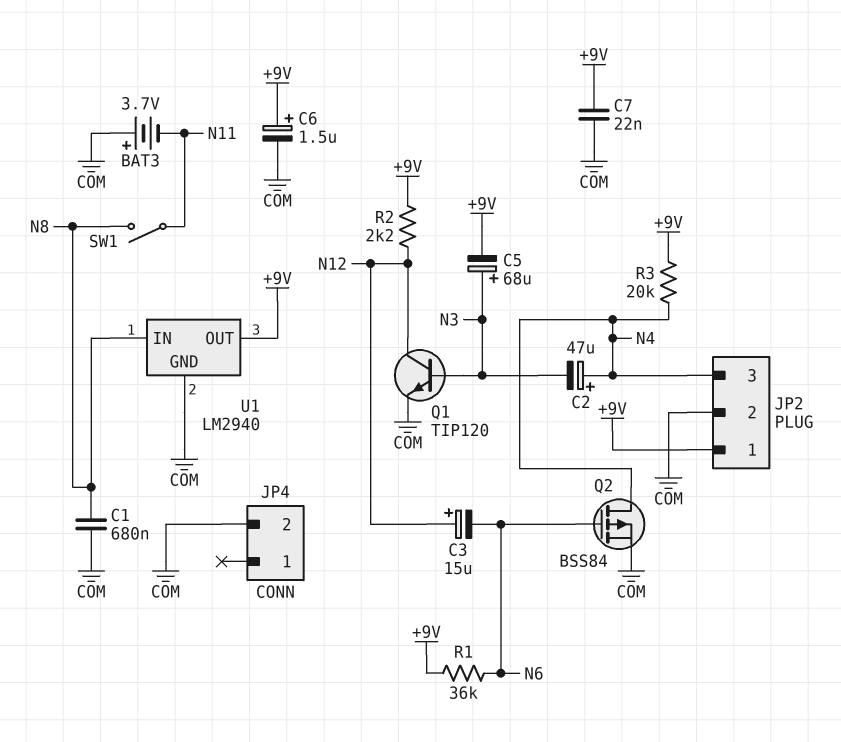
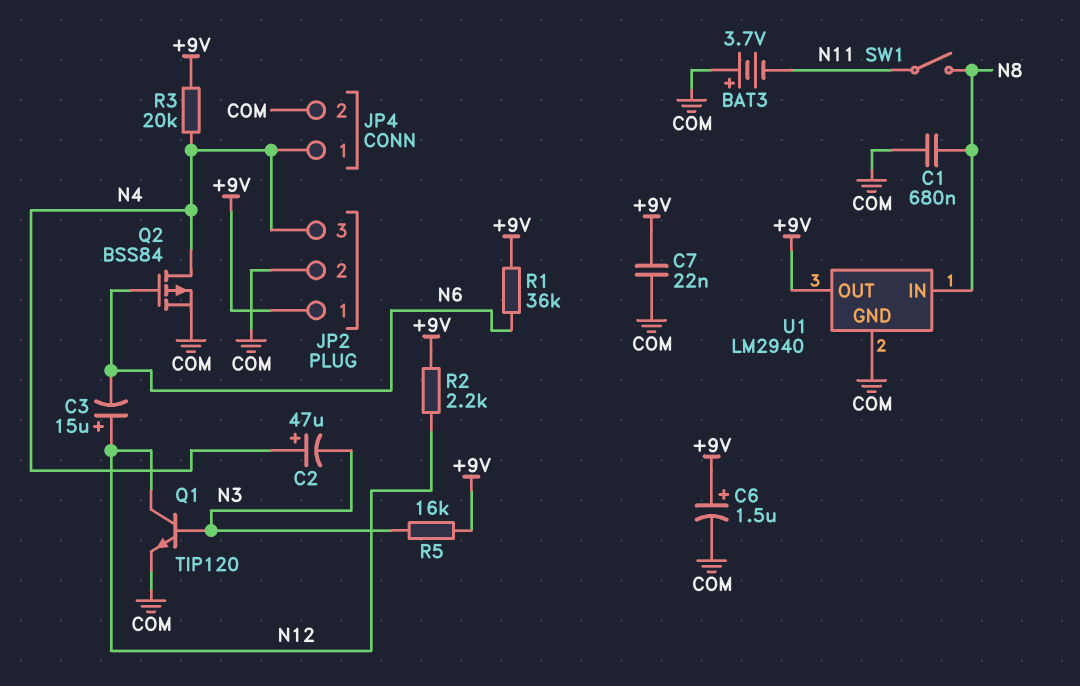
C5: 68uF (plus N3, minus +9V) -> none
JP4 pin 1: none -> N4
R5: none -> 16k (+9V, N3)

